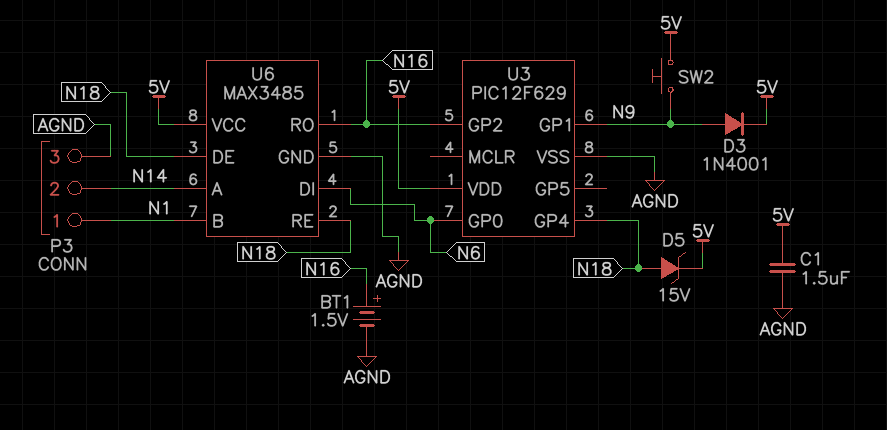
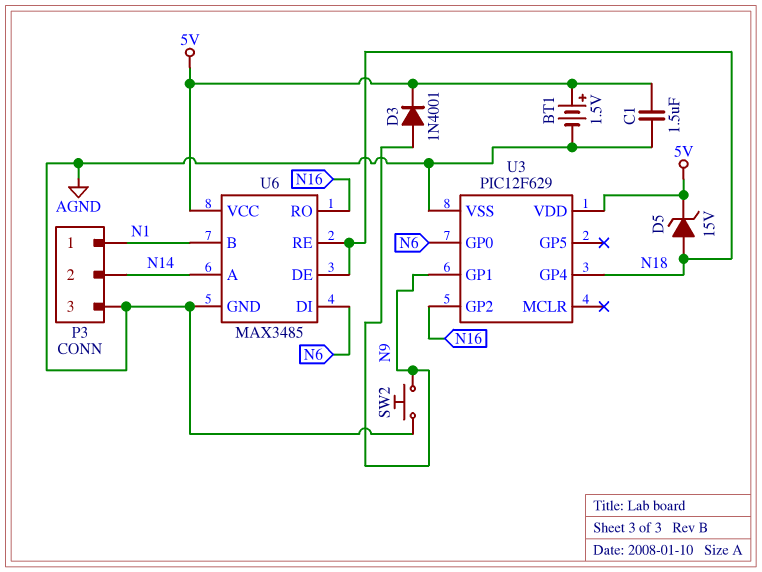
BT1: 1.5V (plus N16, minus AGND) -> 1.5V (plus 5V, minus AGND)
SW2: button (5V, N9) -> button (AGND, N9)

